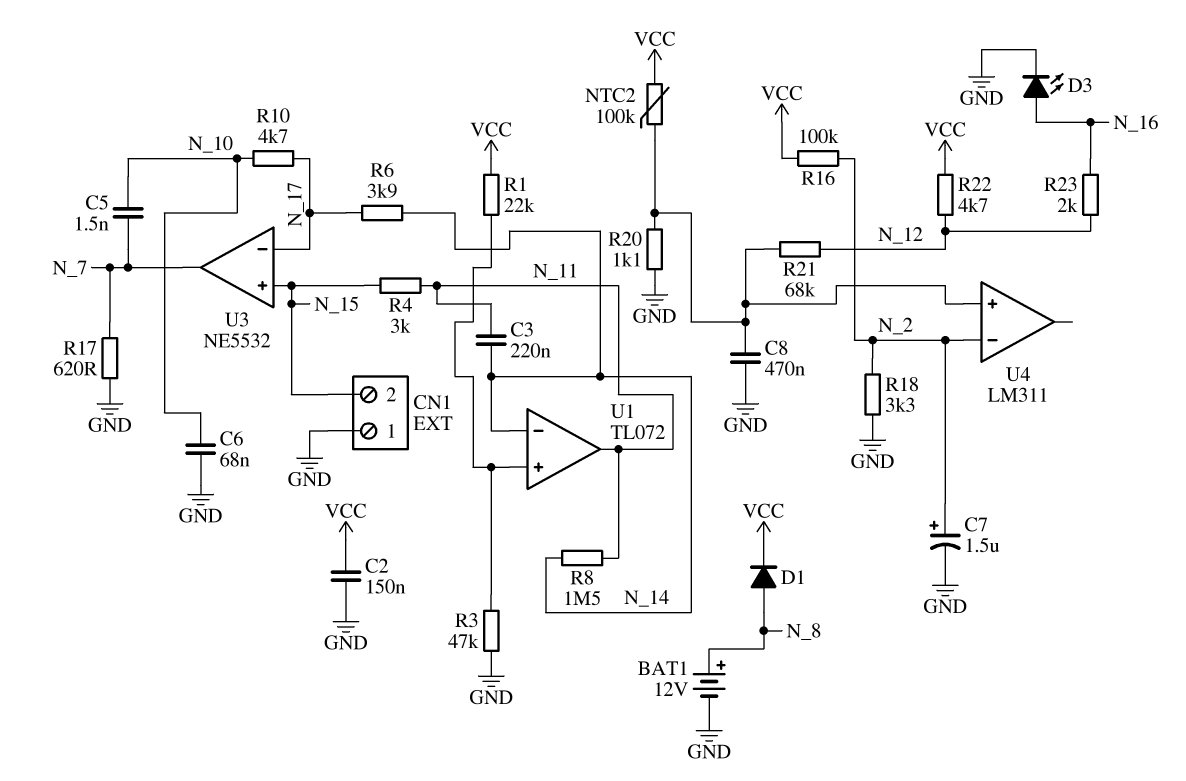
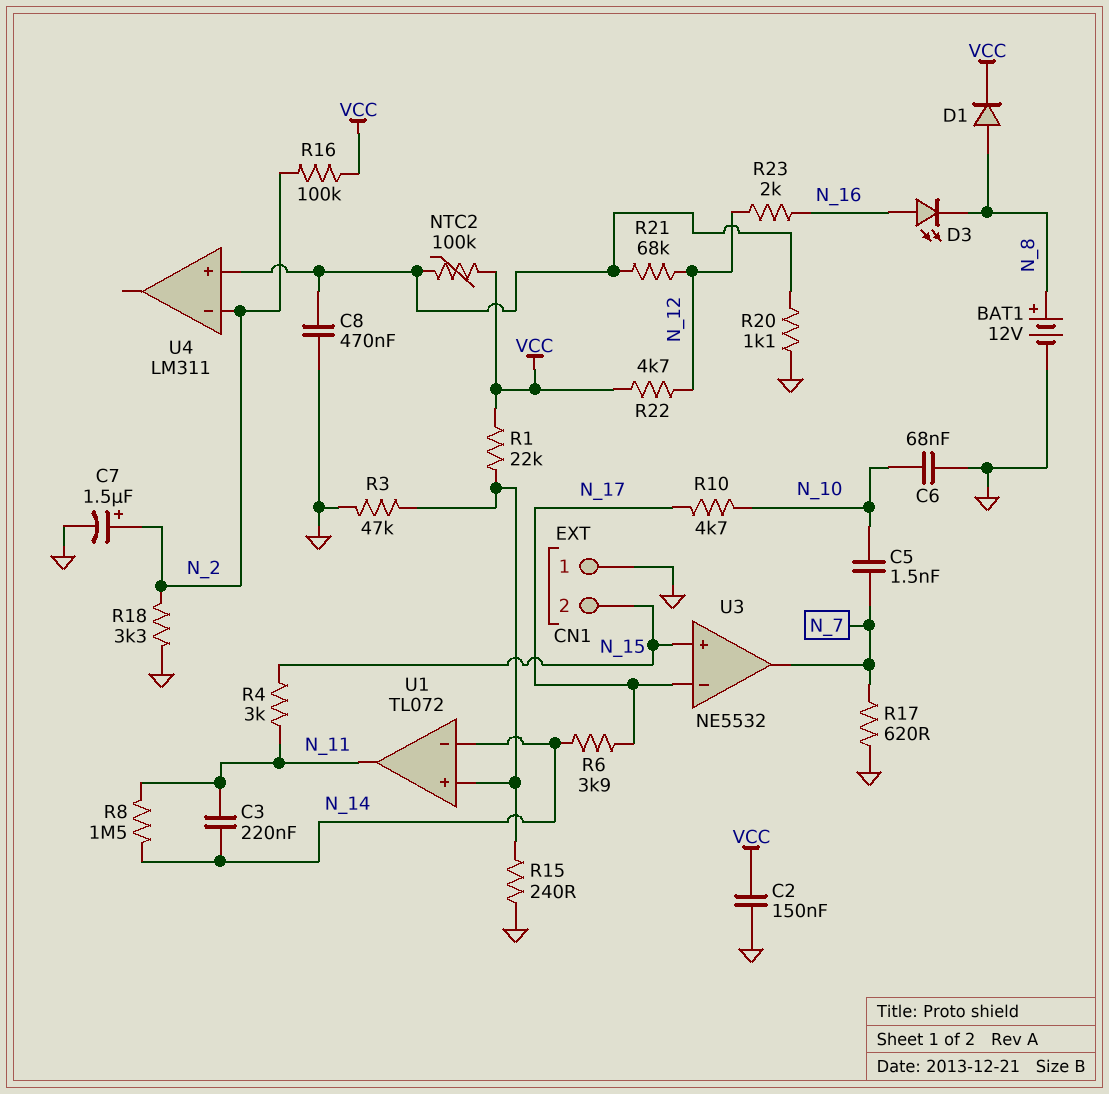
D3: LED (A N_16, K GND) -> LED (A N_16, K N_8)
R15: none -> 240 (GND, U1/in+)

